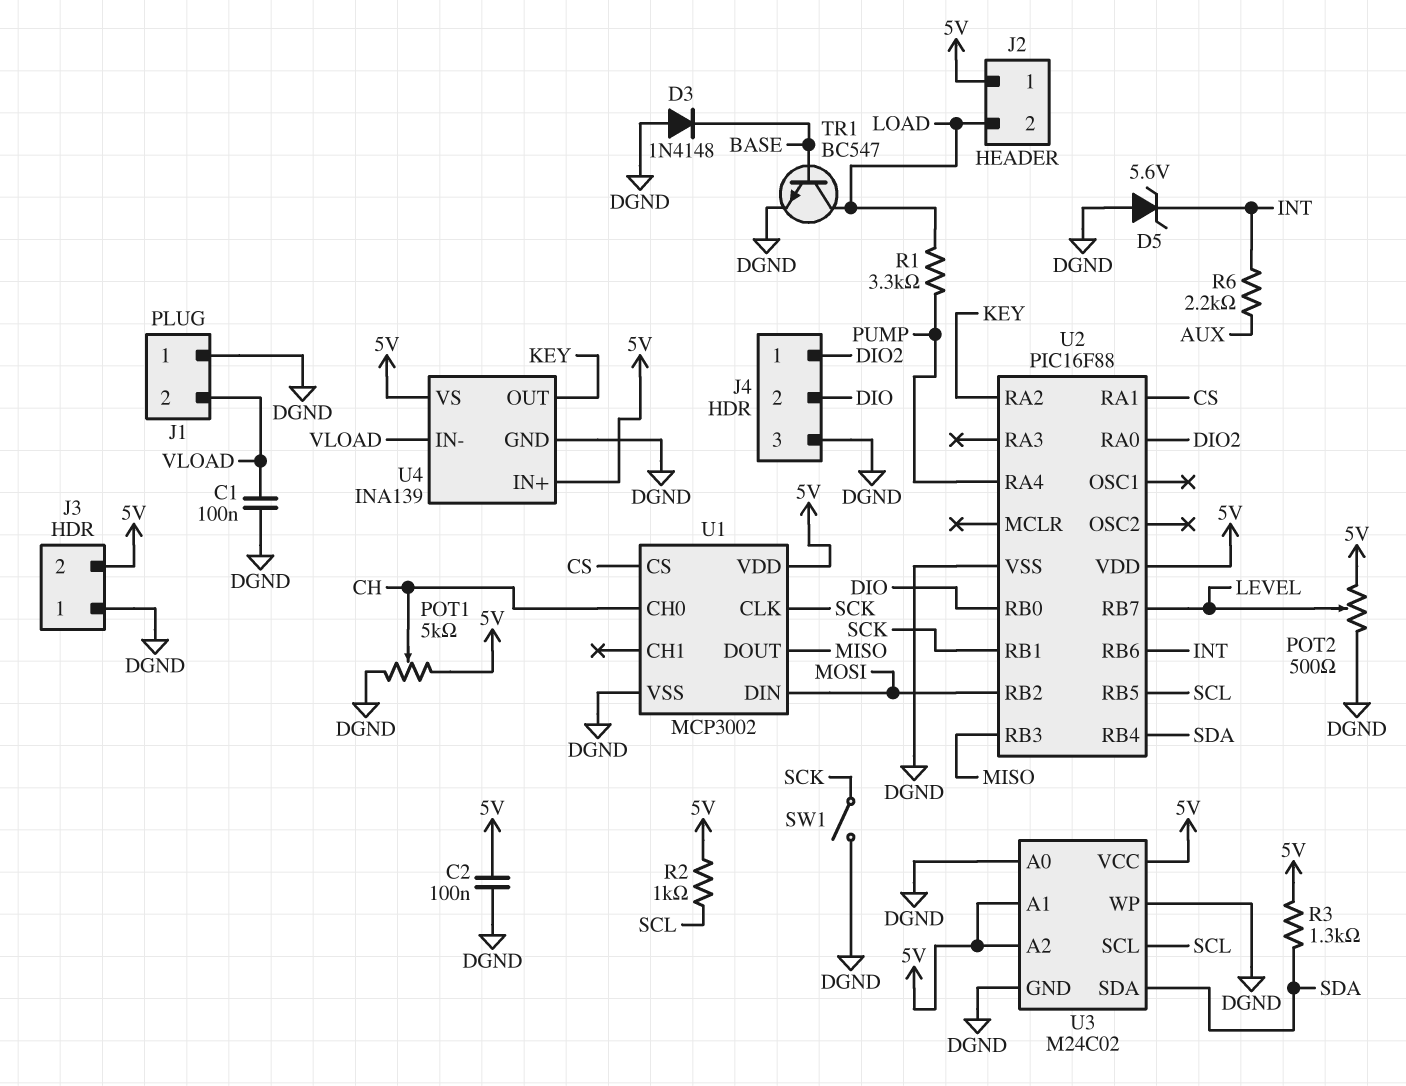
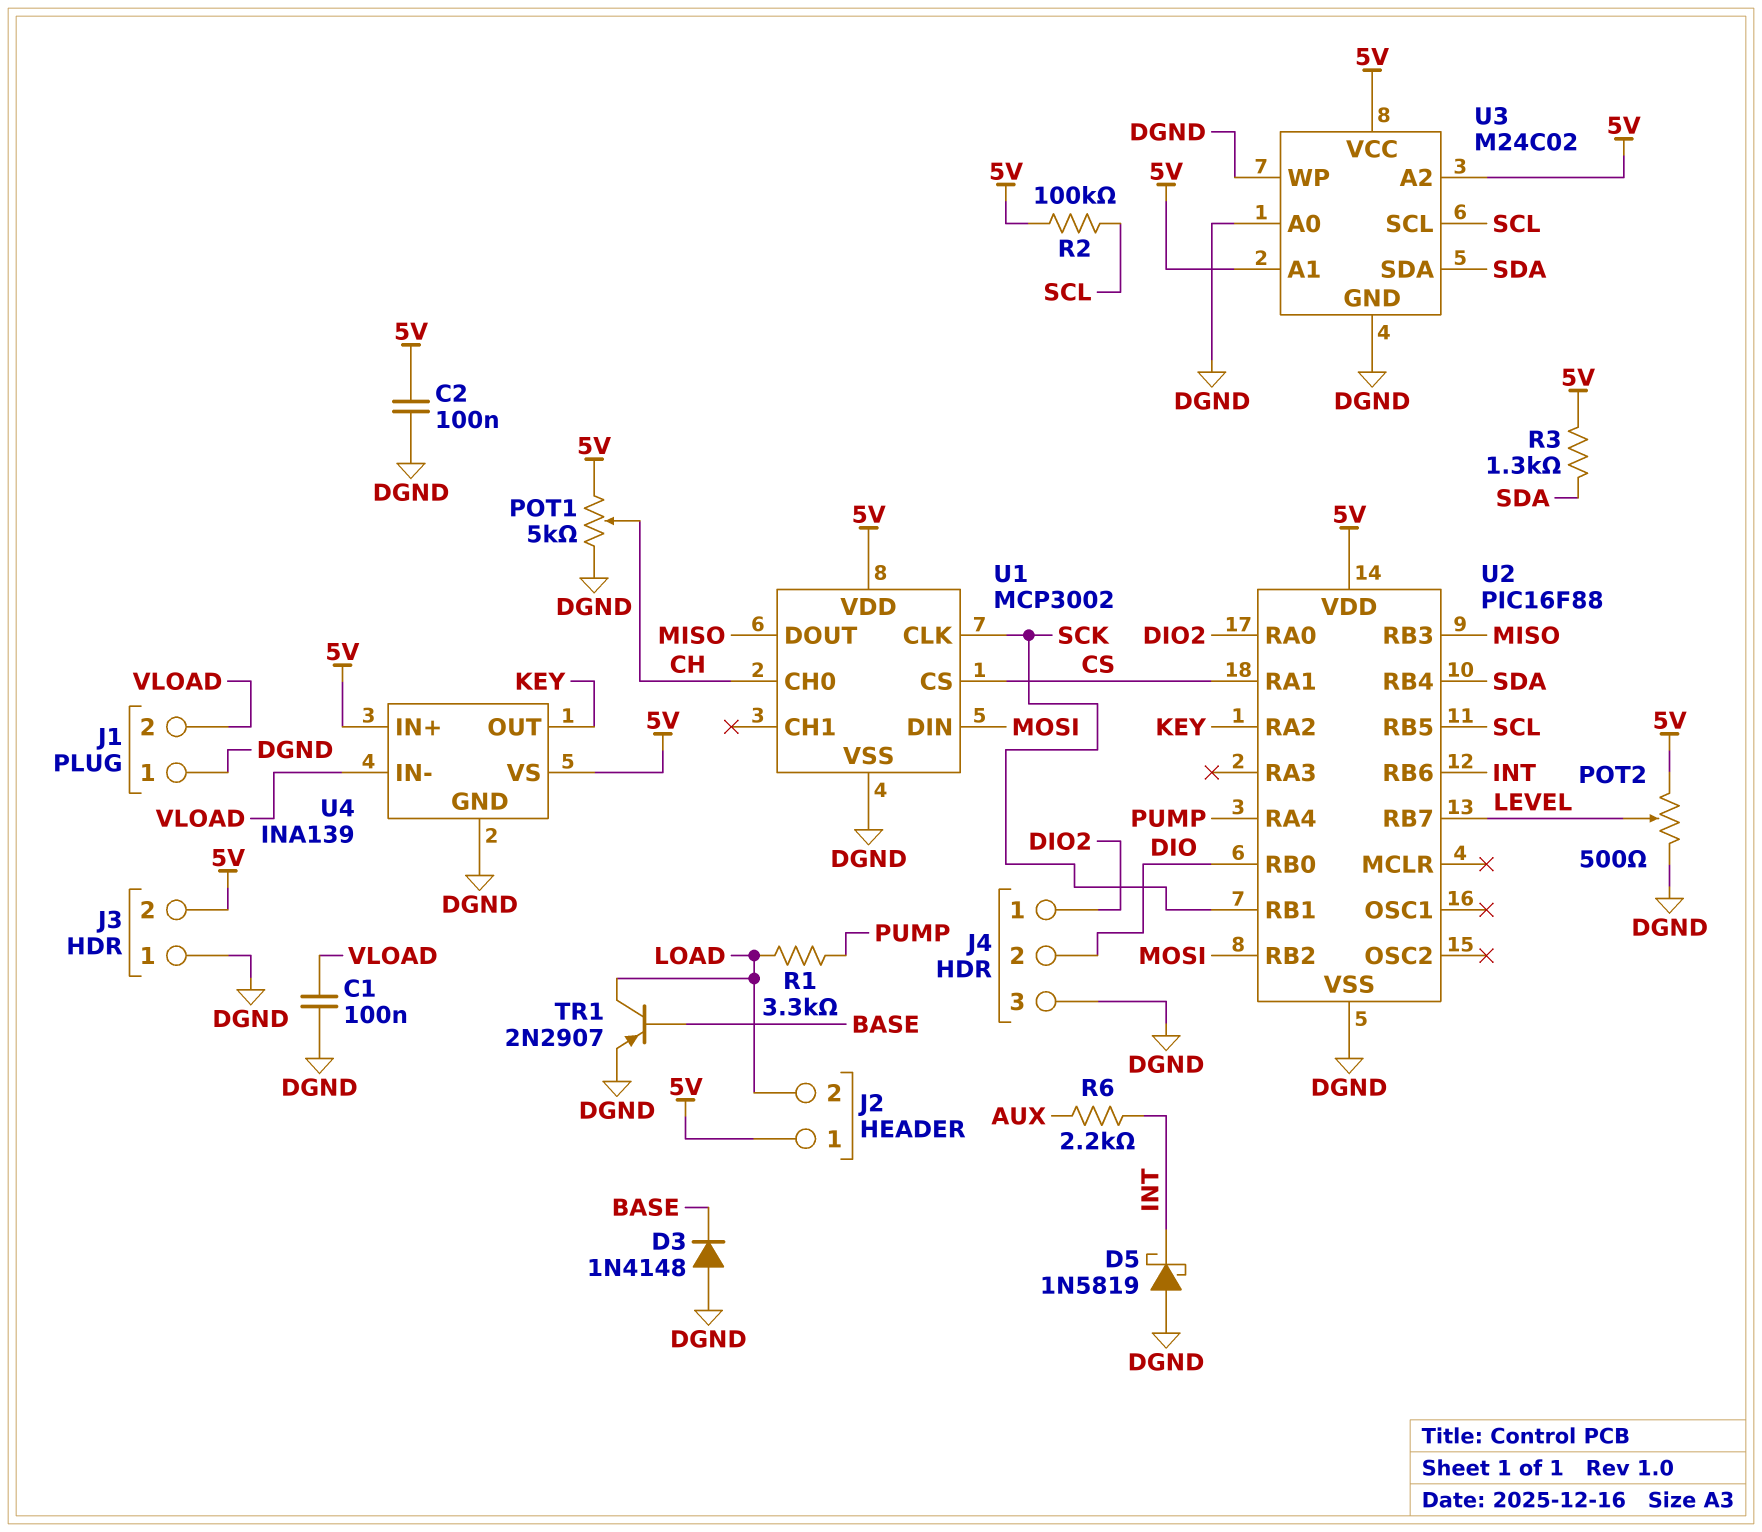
D5: zener 5.6V (A DGND, K INT) -> schottky 1N5819 (A DGND, K INT)
R2: 1k (5V, SCL) -> 100k (5V, SCL)
SW1: switch (DGND, SCK) -> none
TR1: NPN BC547 (B BASE, C LOAD, E DGND) -> PNP 2N2907 (B BASE, C LOAD, E DGND)

